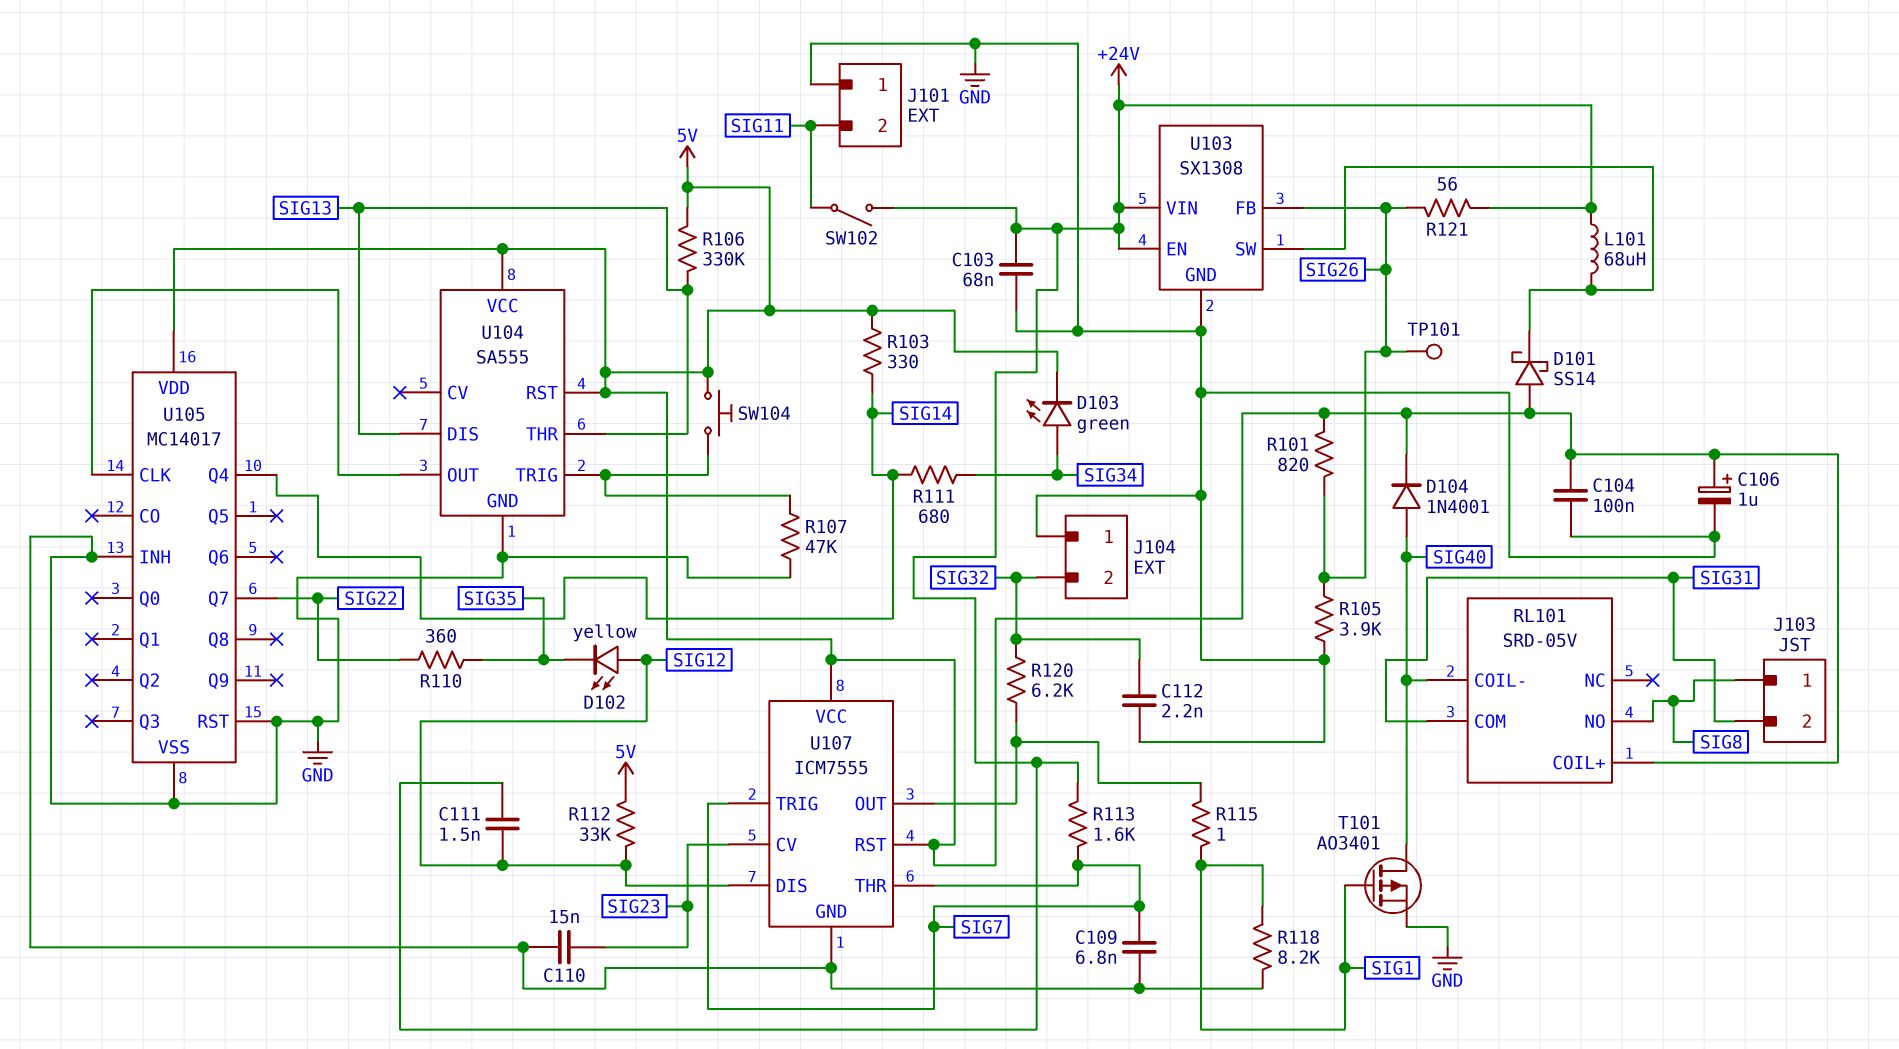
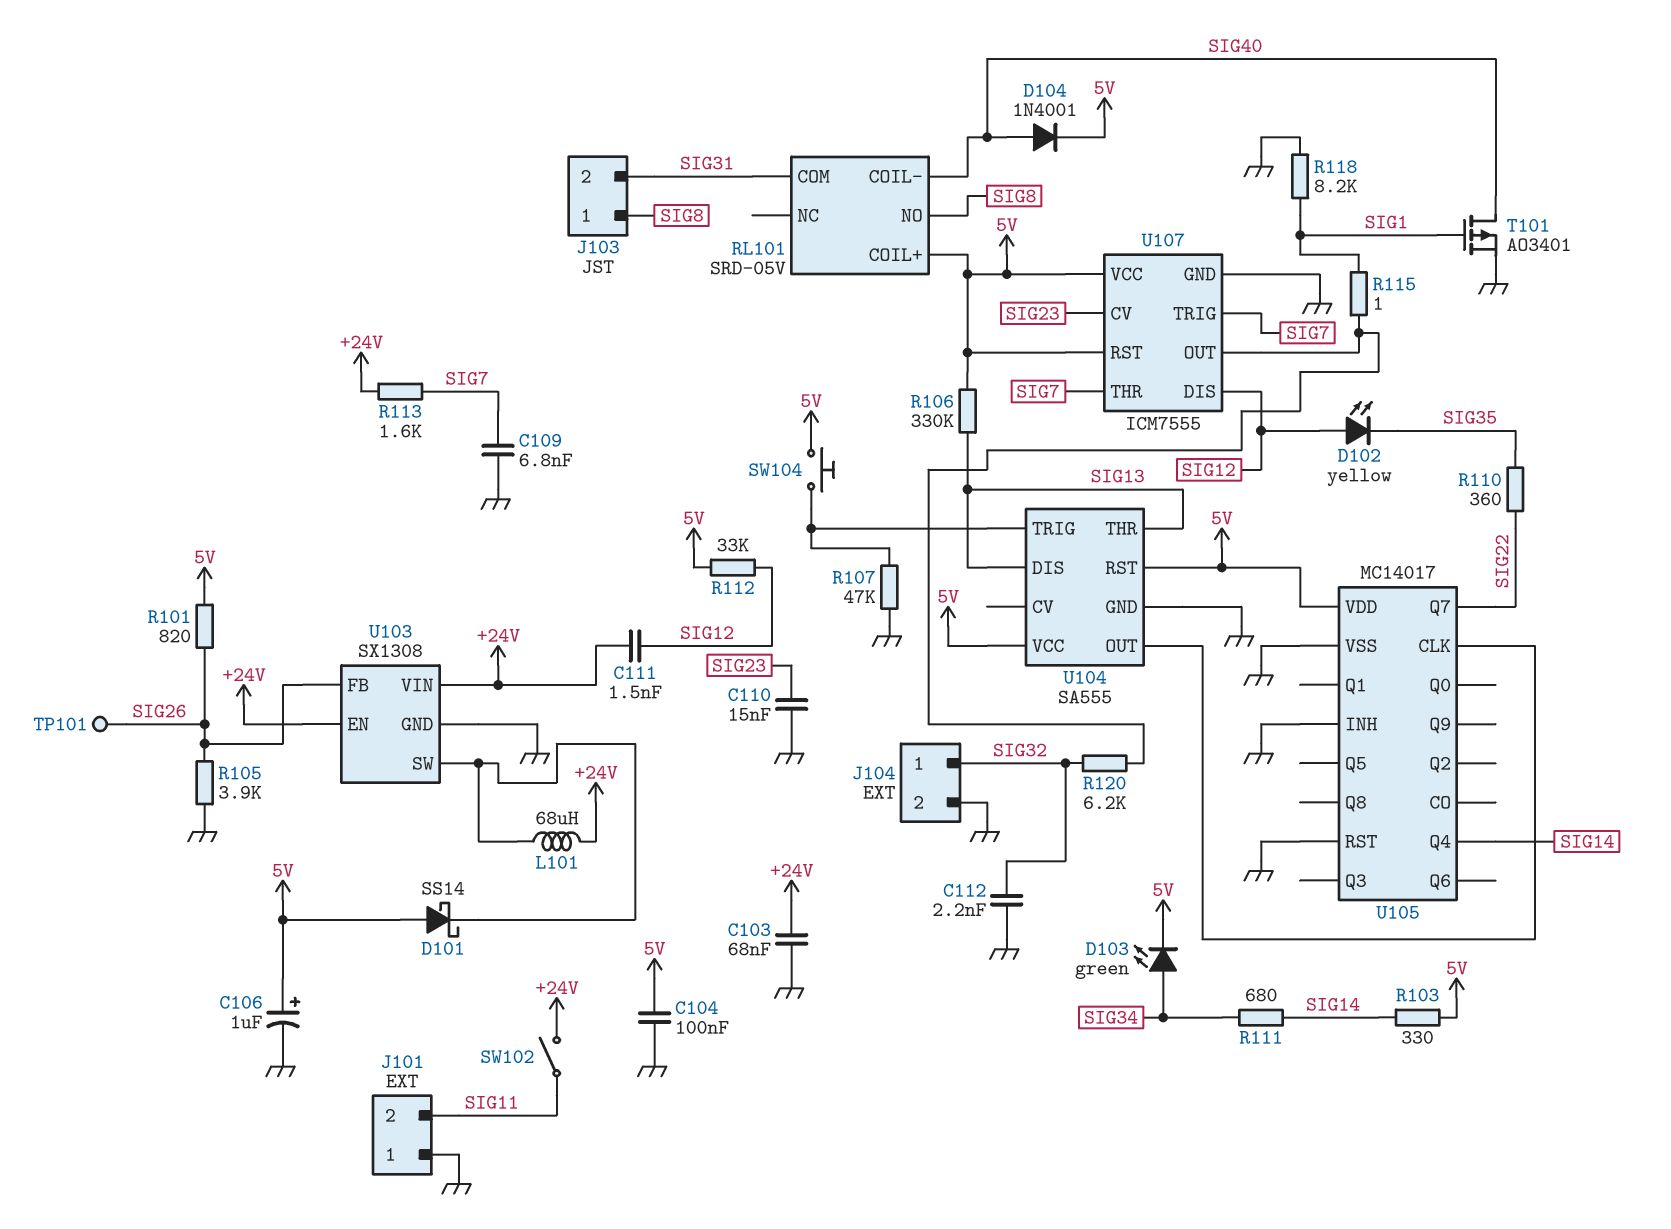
J104 pin 1: GND -> SIG32
J104 pin 2: SIG32 -> GND
R121: 56 (+24V, SIG26) -> none

